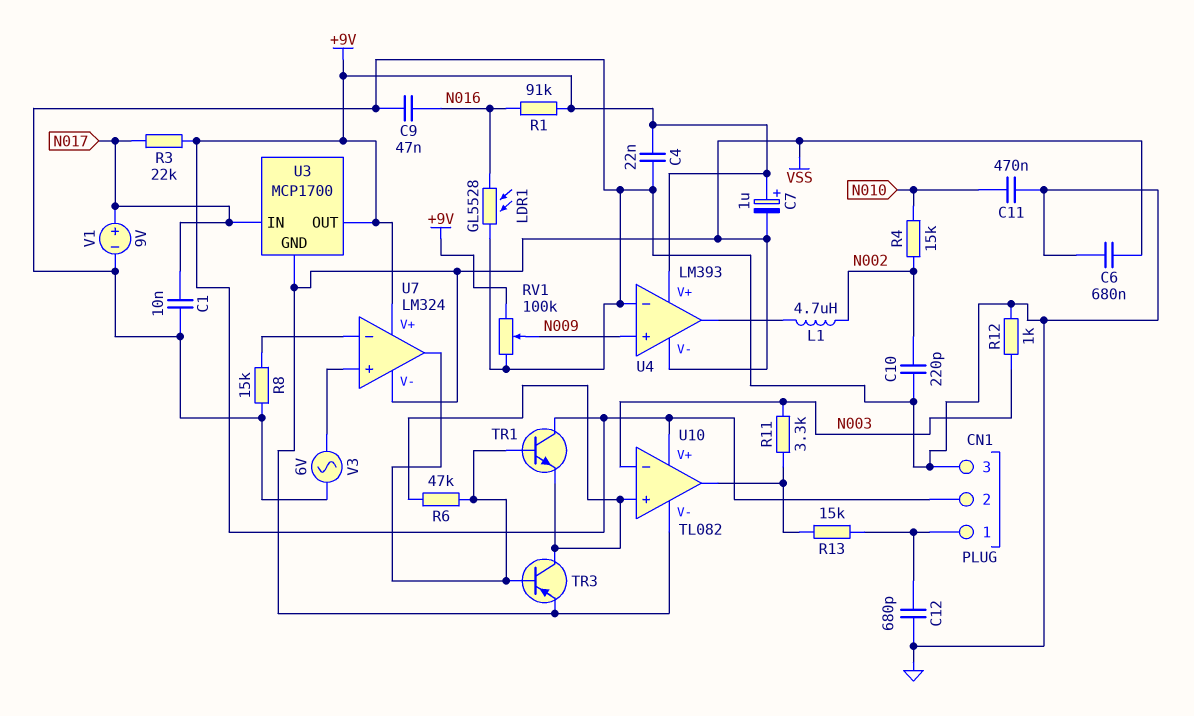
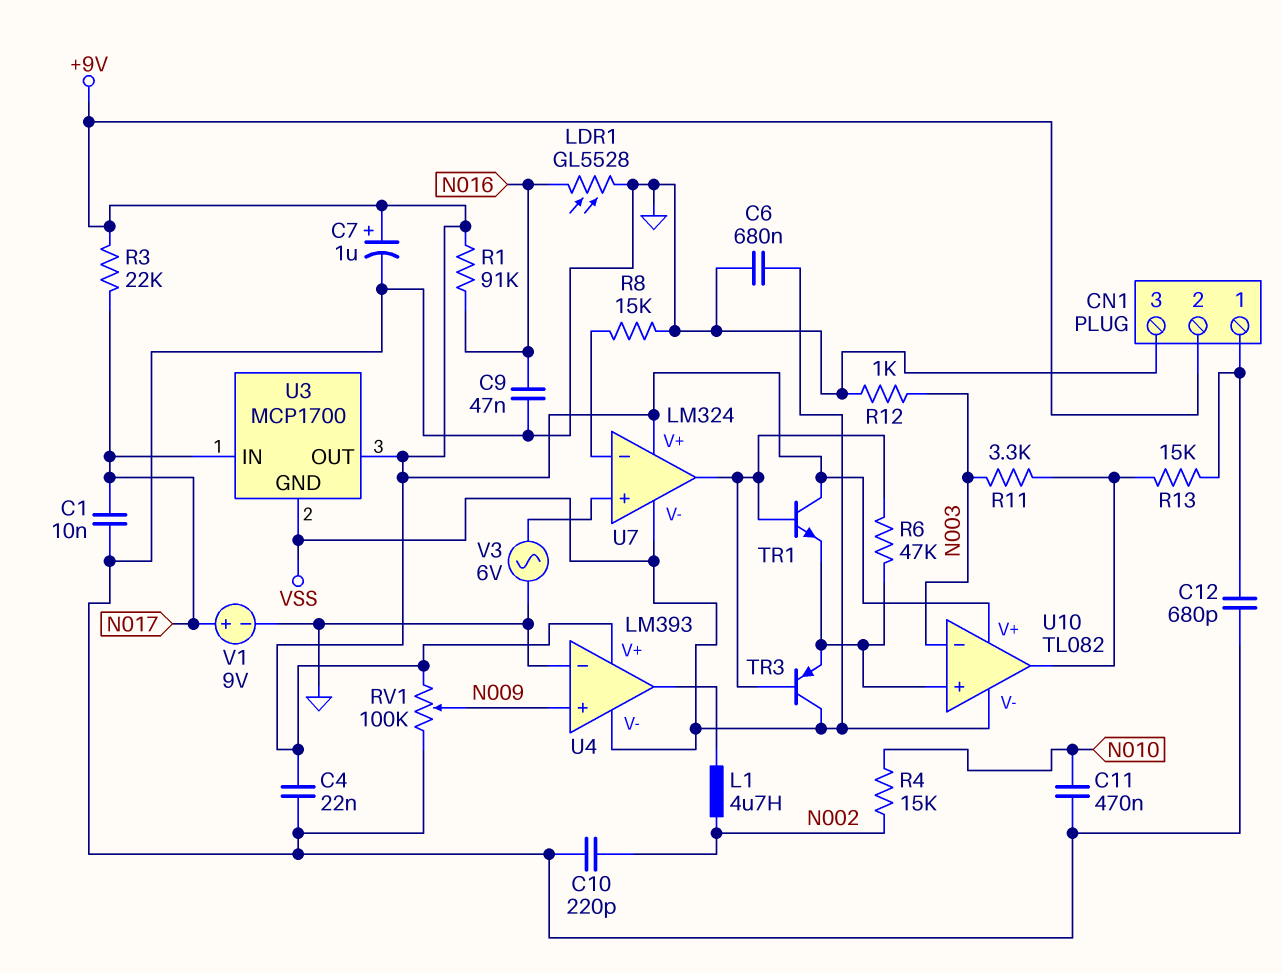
C7: 1uF (plus +9V, minus VSS) -> 1uF (plus +9V, minus GND)
TR3: PNP (B U7/out, C U10/in+, E VSS) -> PNP (B U7/out, C VSS, E U10/in+)

